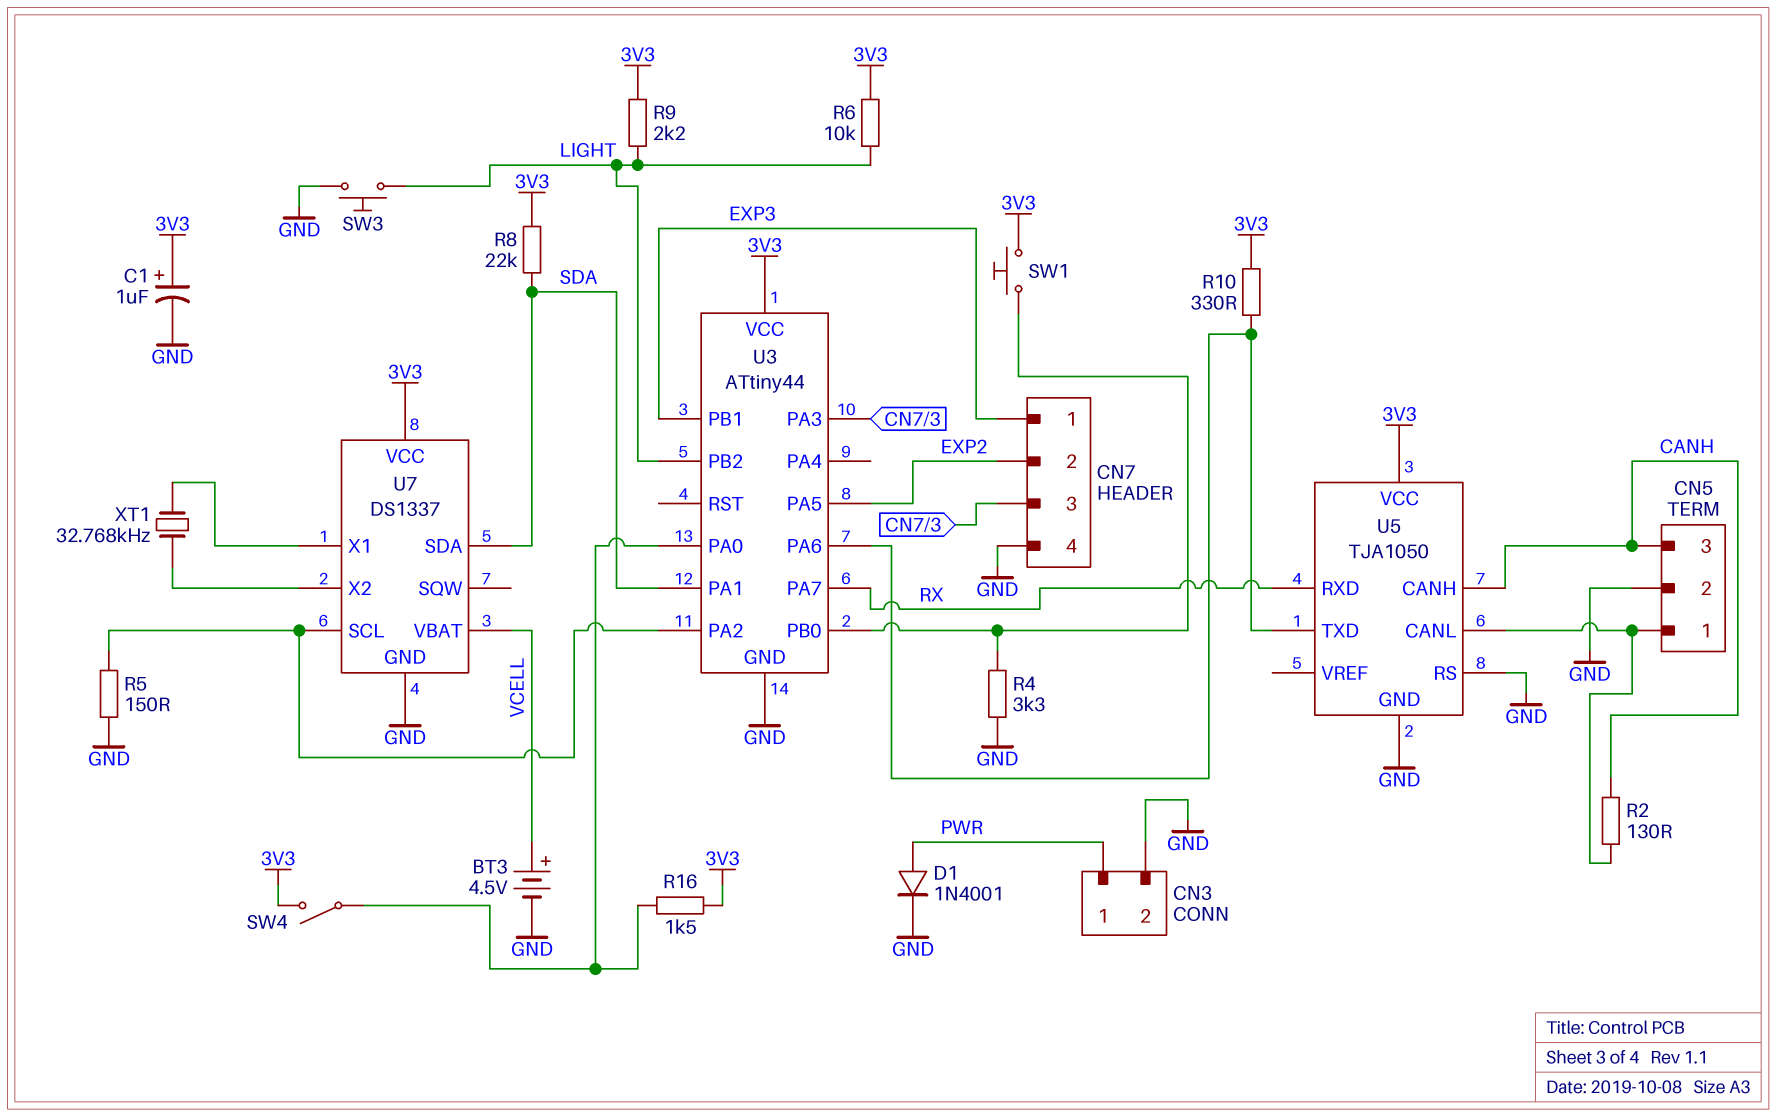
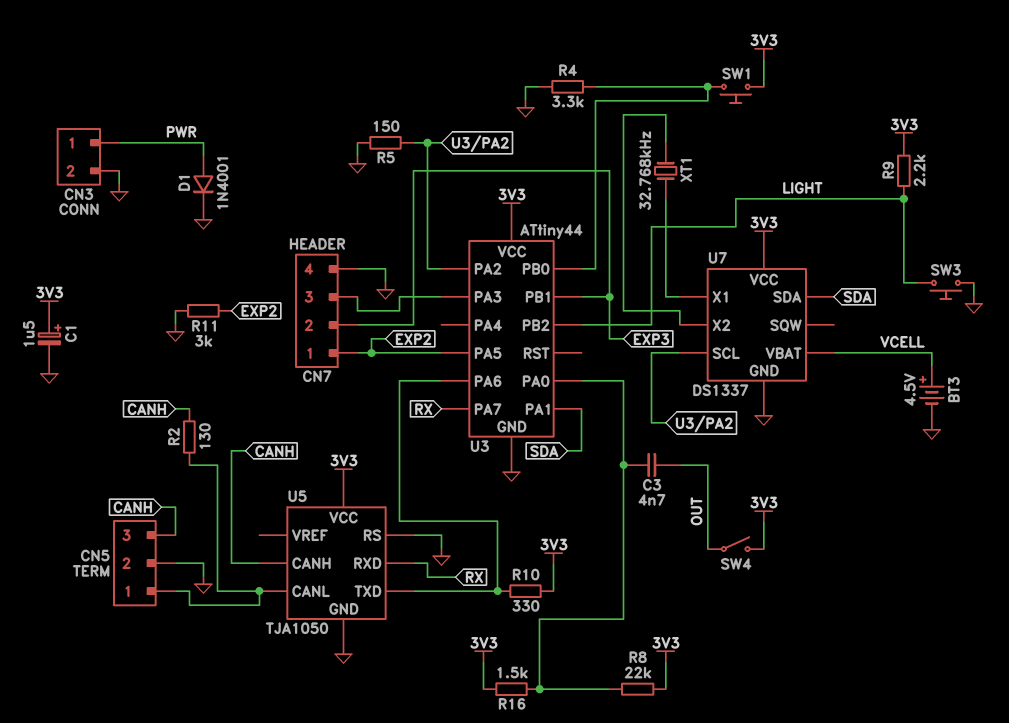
C1: 1uF (plus 3V3, minus GND) -> 1.5uF (plus 3V3, minus GND)
C3: none -> 4.7nF (OUT, U3/PA0)
CN7 pin 1: EXP3 -> EXP2
CN7 pin 2: EXP2 -> EXP3
R6: 10k (3V3, LIGHT) -> none
R8: 22k (3V3, SDA) -> 22k (3V3, U3/PA0)
R11: none -> 3k (EXP2, GND)
SW4: switch (3V3, U3/PA0) -> switch (3V3, OUT)

